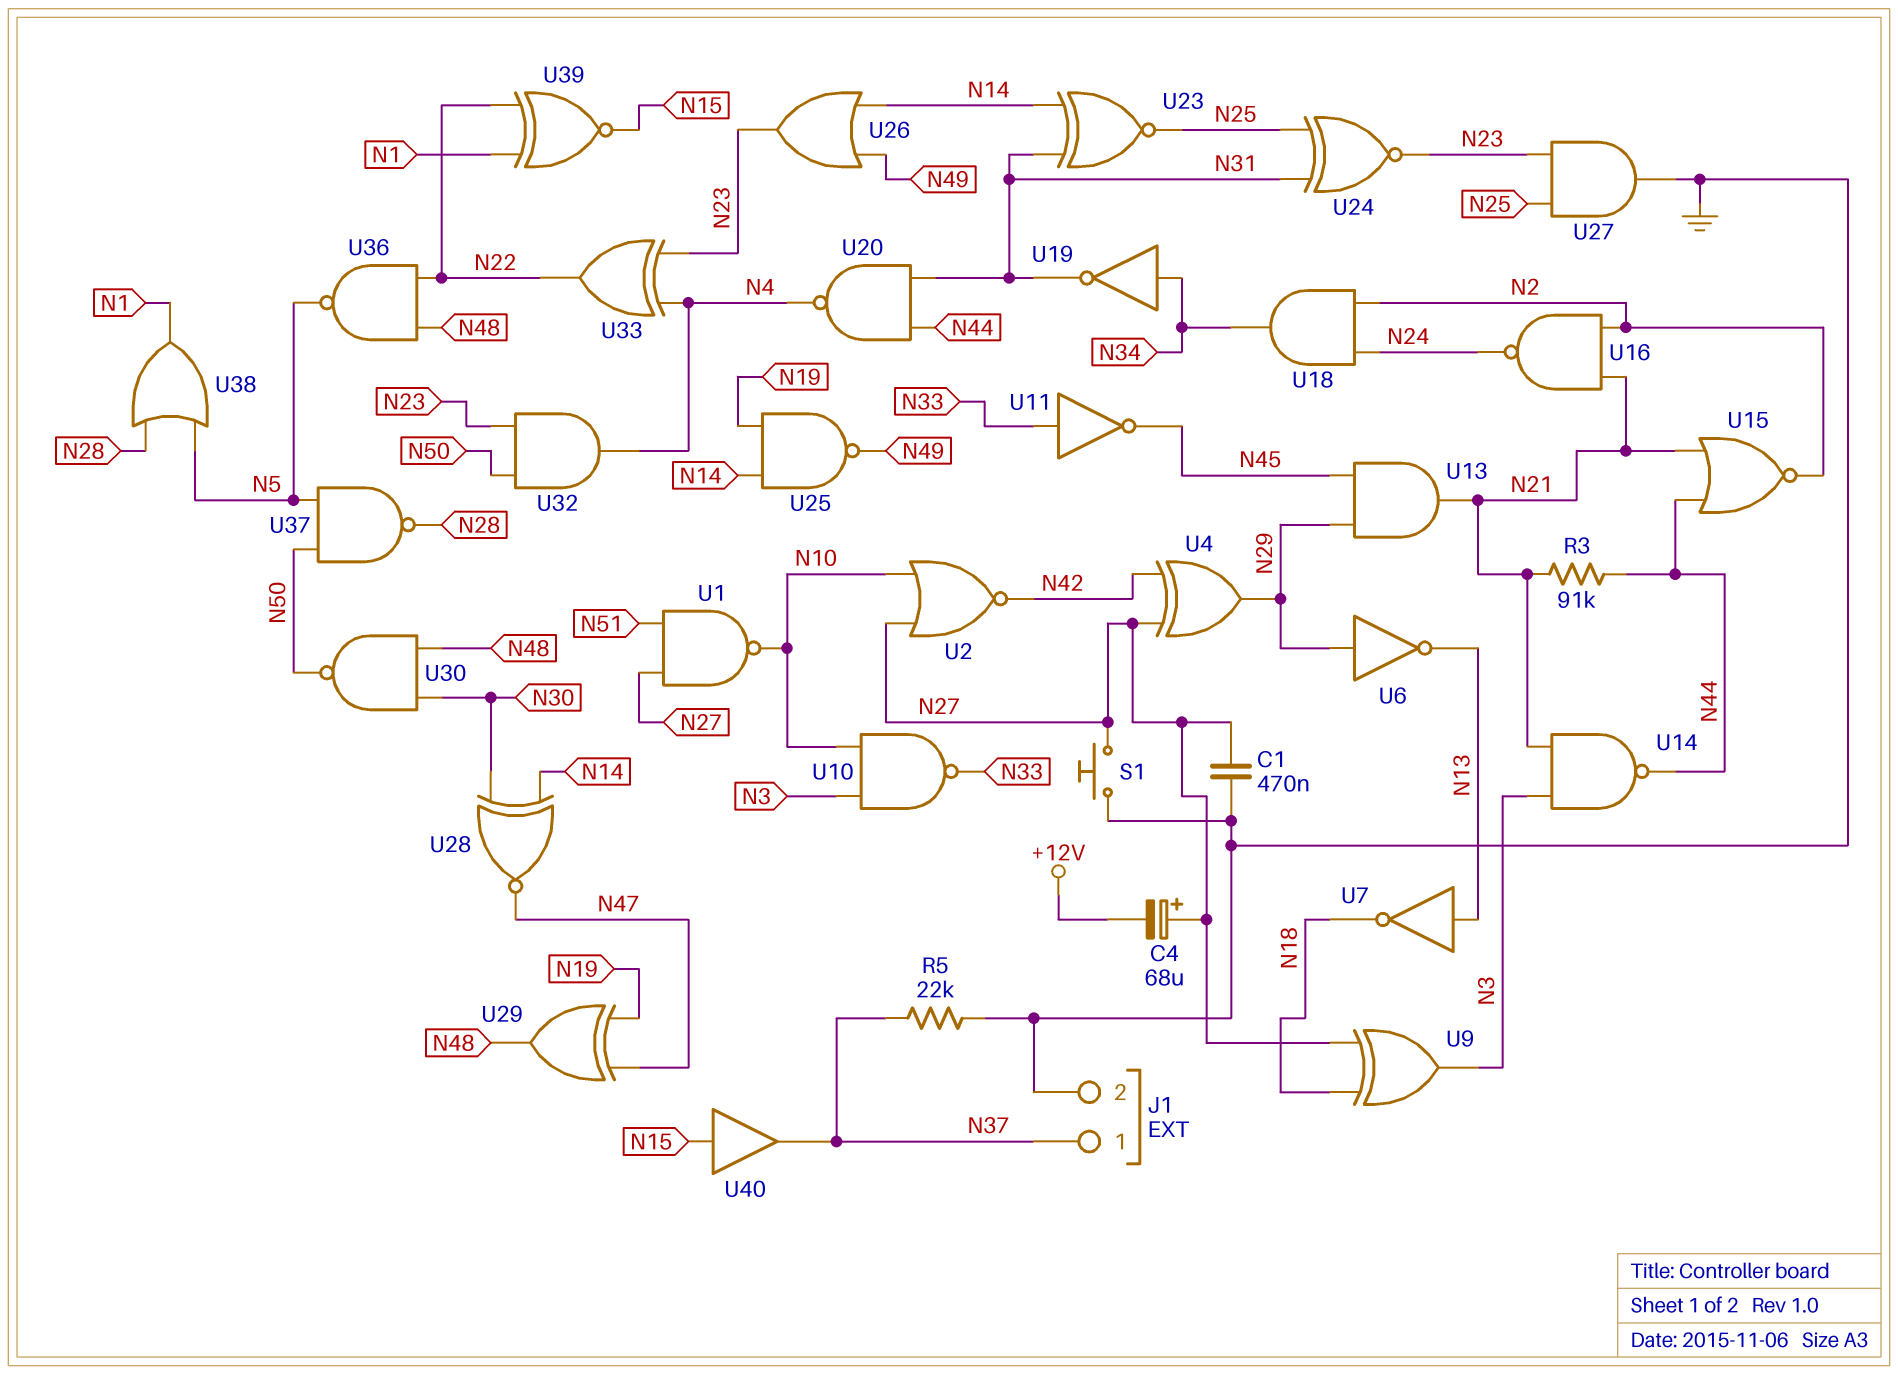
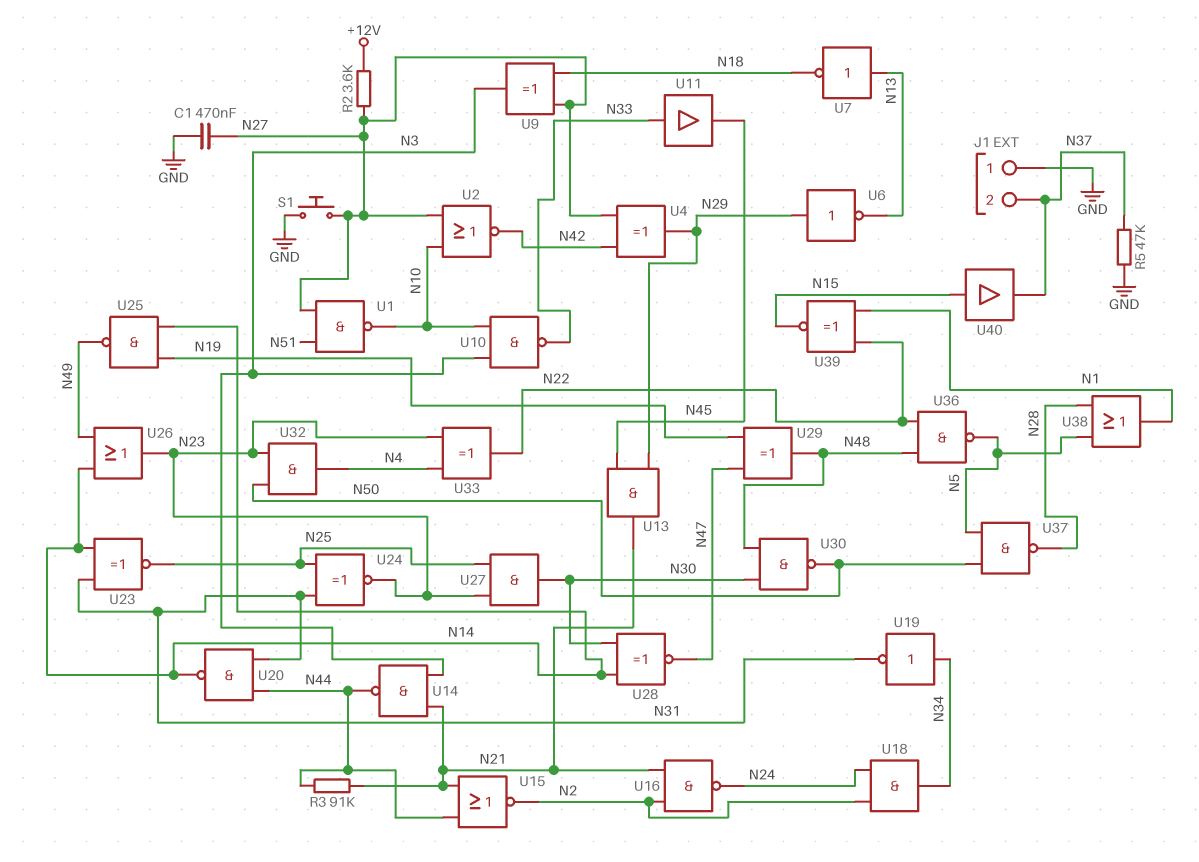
C4: 68uF (plus N27, minus +12V) -> none
J1 pin 1: N37 -> GND
J1 pin 2: GND -> N37
R2: none -> 3.6k (+12V, N27)
R5: 22k (GND, N37) -> 47k (GND, N37)
U11: NOT (in N33, out N45) -> buffer (in N33, out N45)
U20: NAND (in N31, in N44, out N4) -> NAND (in N31, in N44, out N14)
U27: AND (in N23, in N25, out GND) -> AND (in N23, in N25, out N30)

